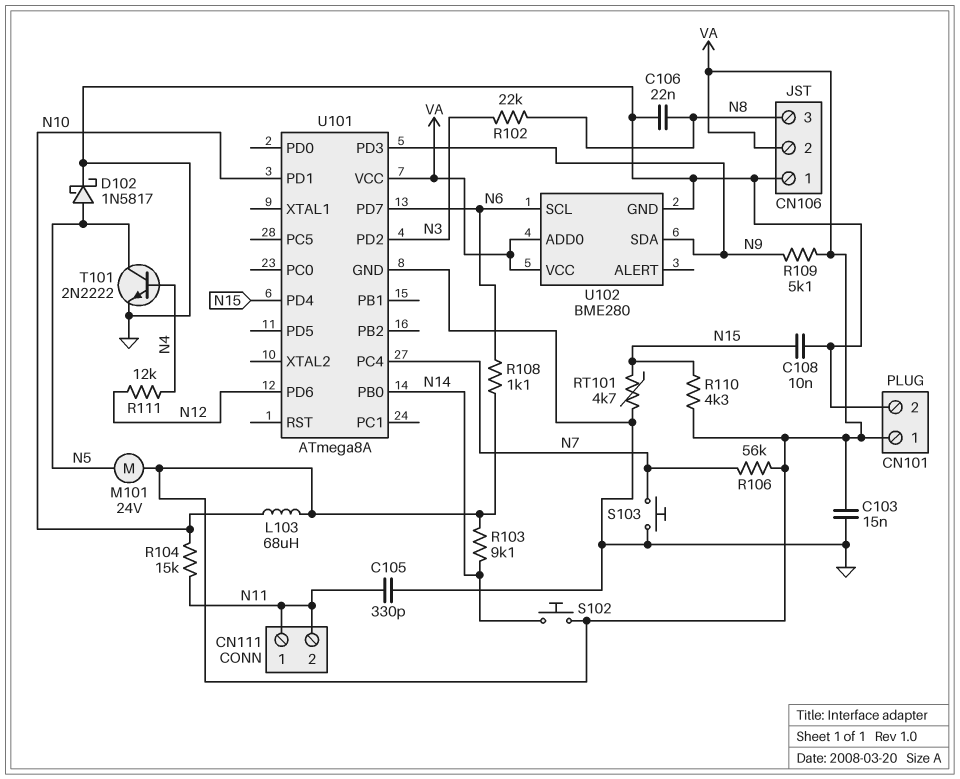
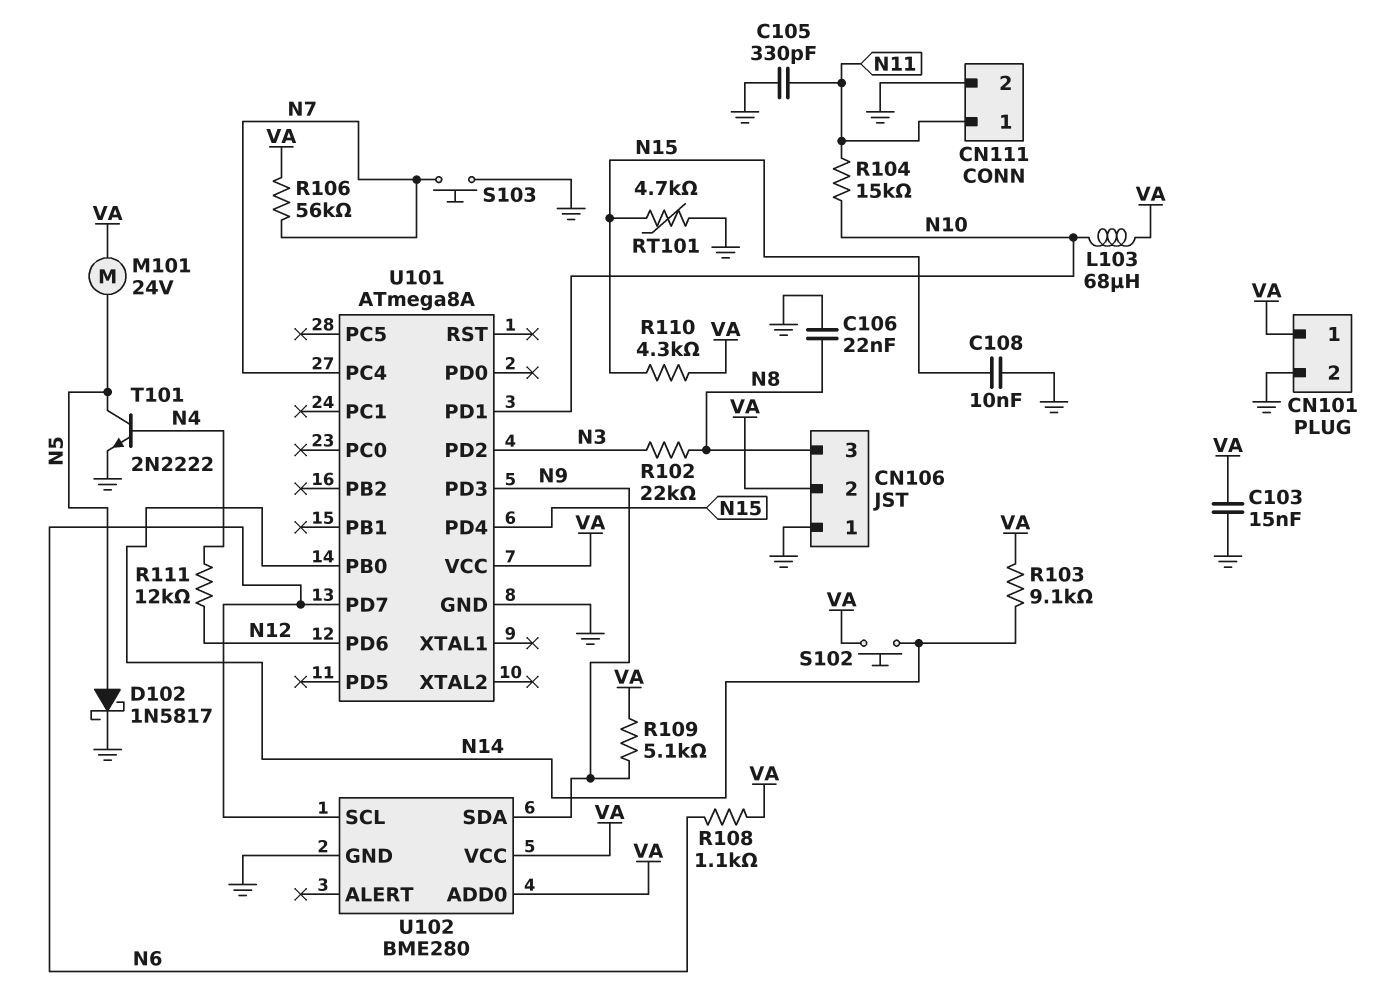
CN111 pin 2: N11 -> GND

